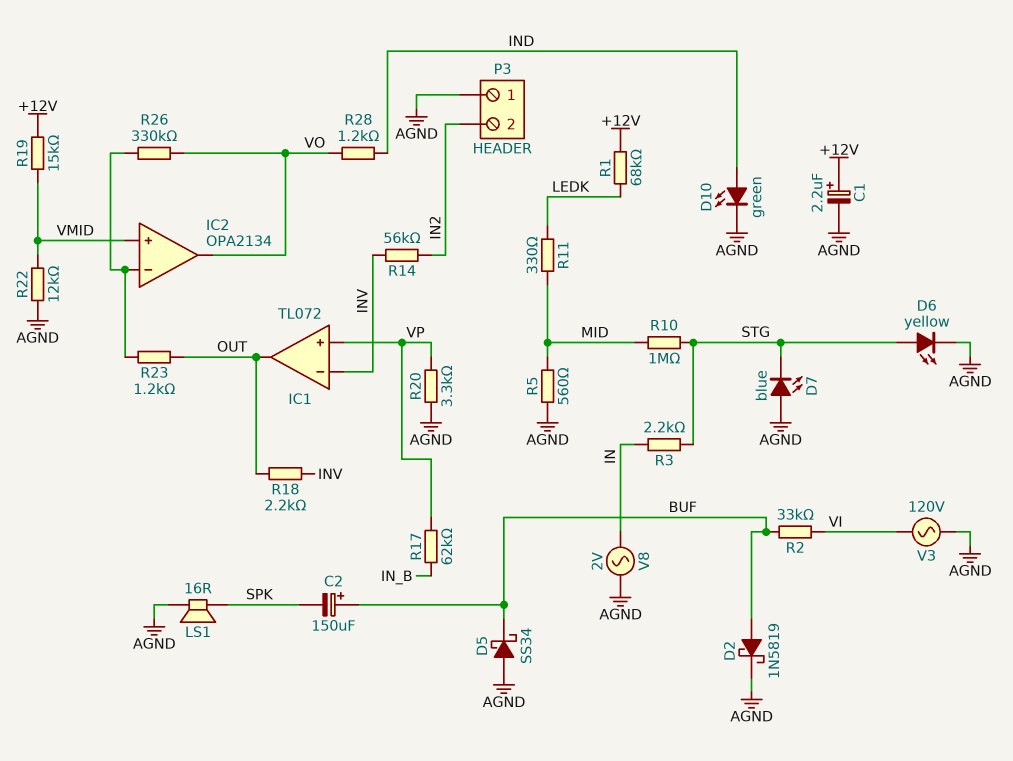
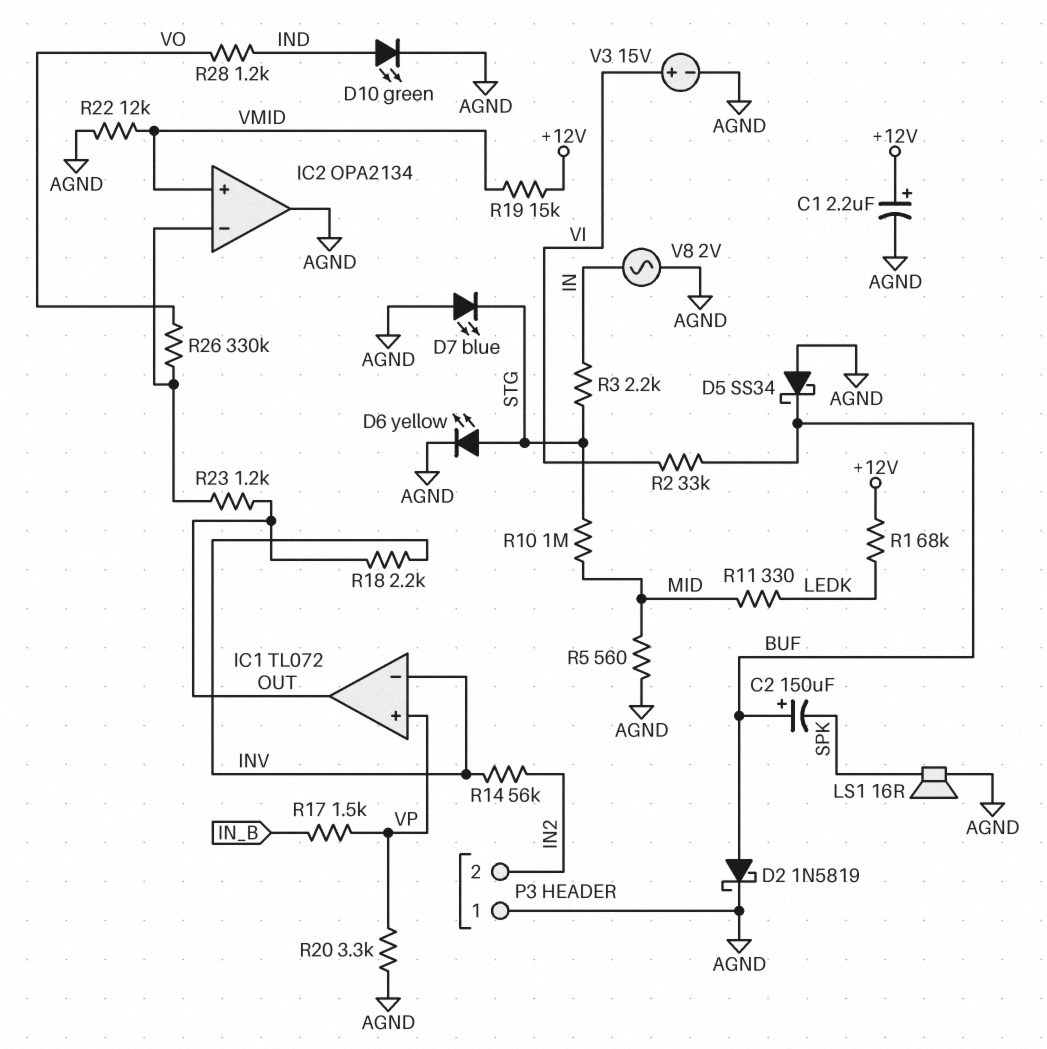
IC2 pin out: VO -> AGND
R17: 62k (IN_B, VP) -> 1.5k (IN_B, VP)
V3: AC 120V (AGND, VI) -> 15V (plus VI, minus AGND)

